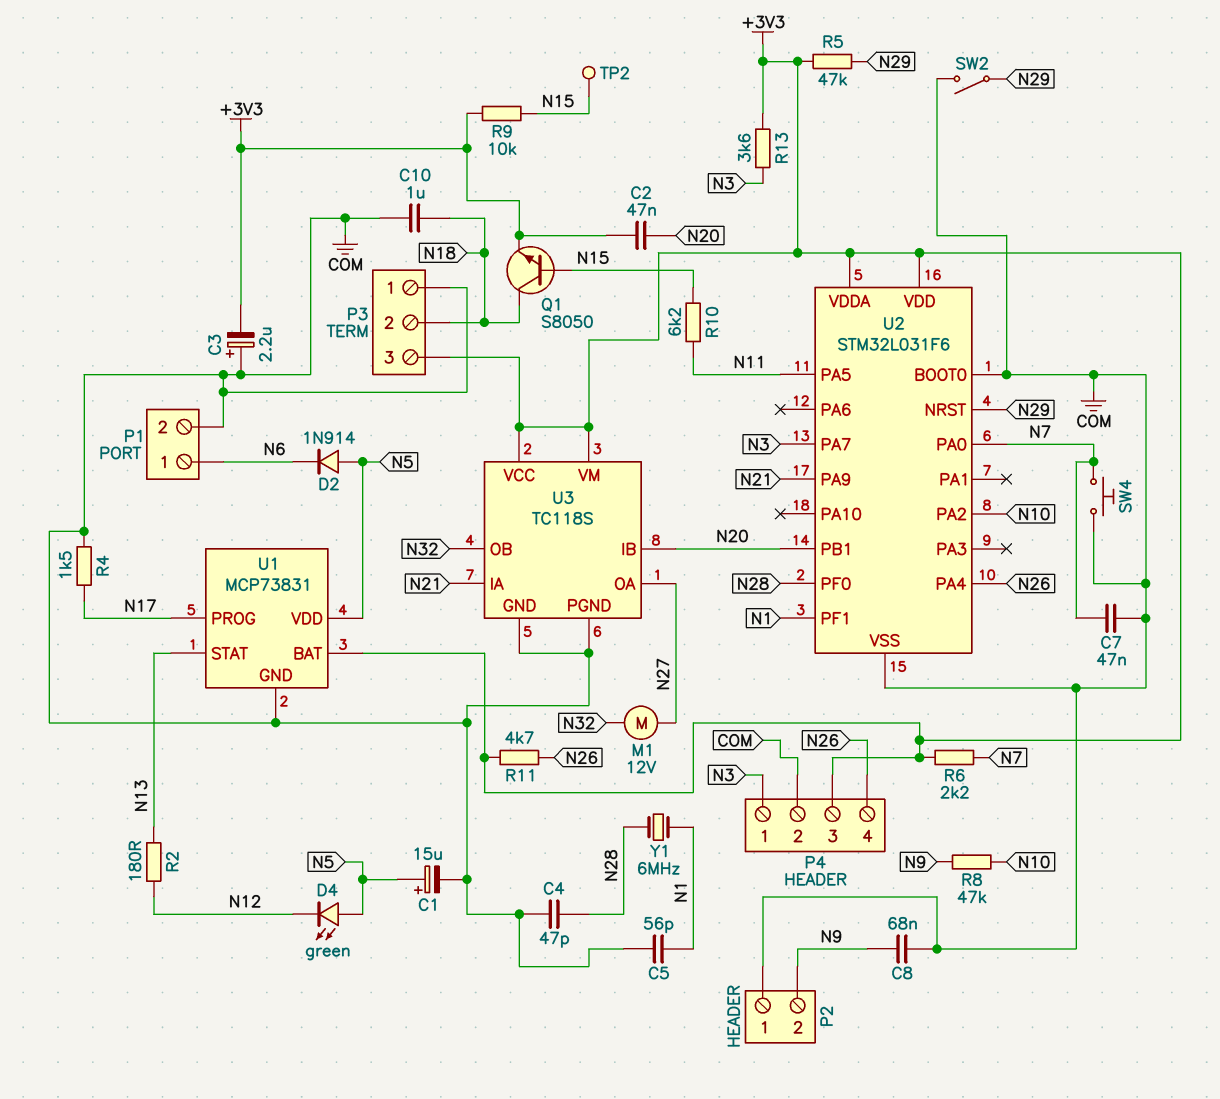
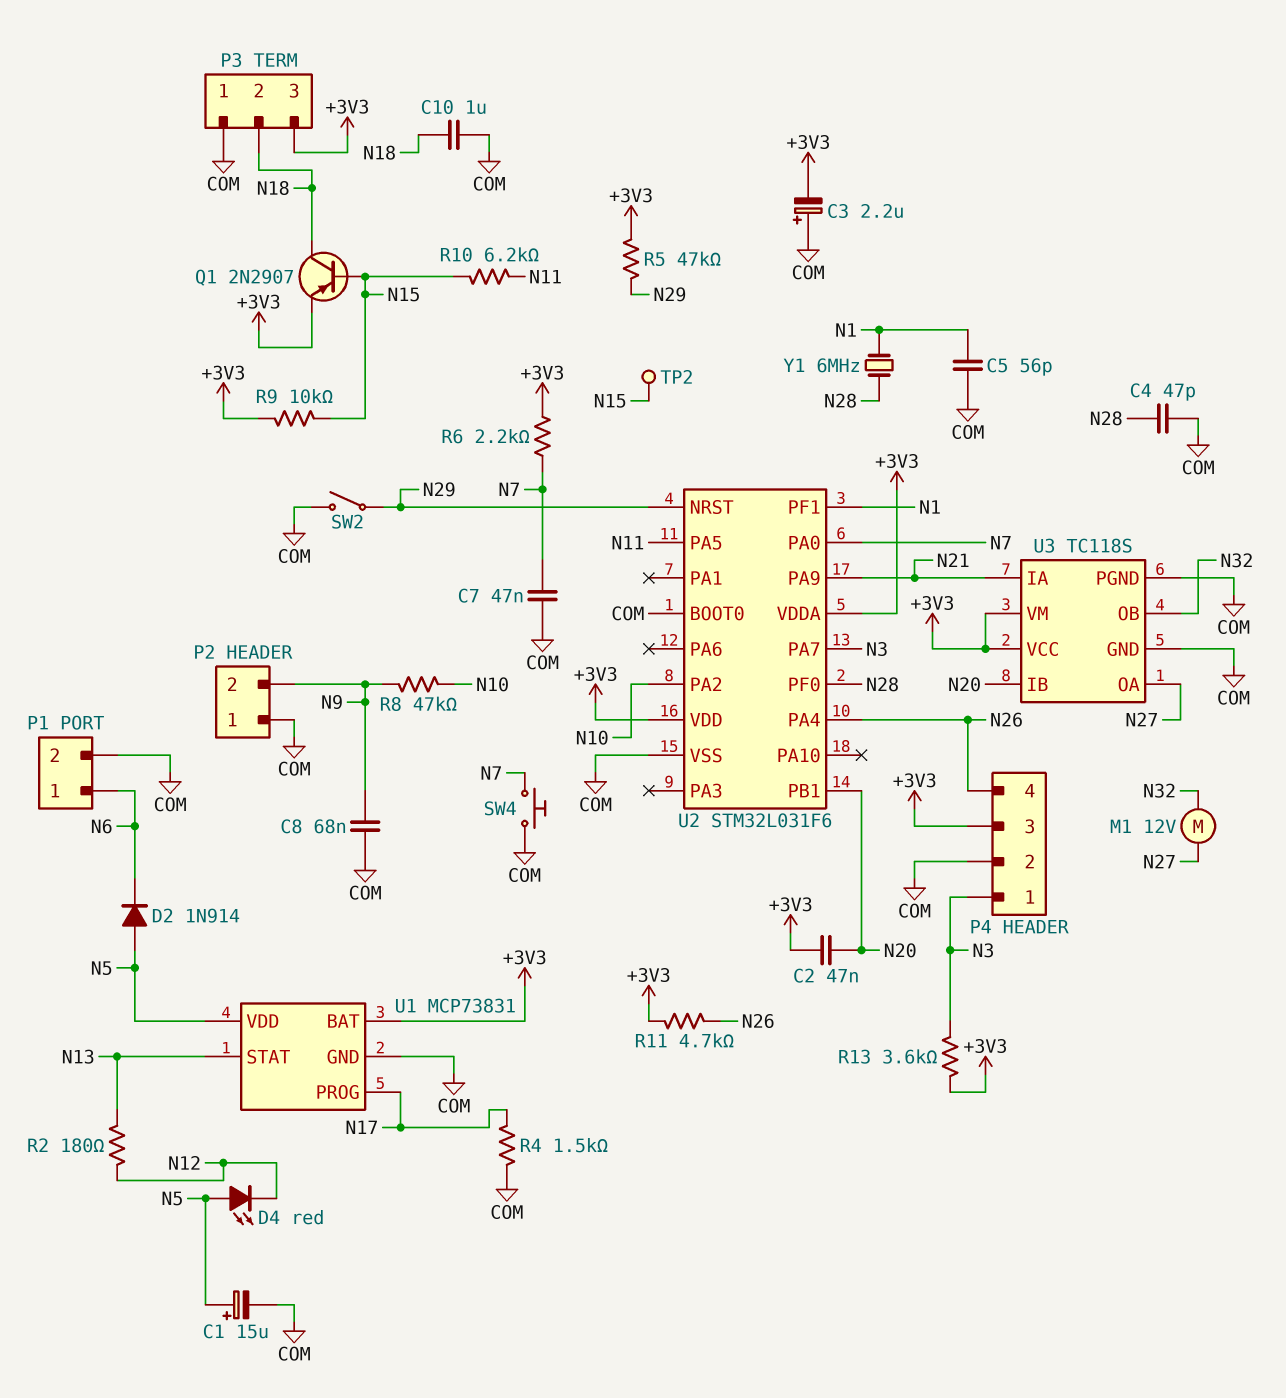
D4: LED green (A N5, K N12) -> LED red (A N5, K N12)
Q1: NPN S8050 (B N15, C N18, E +3V3) -> PNP 2N2907 (B N15, C N18, E +3V3)

